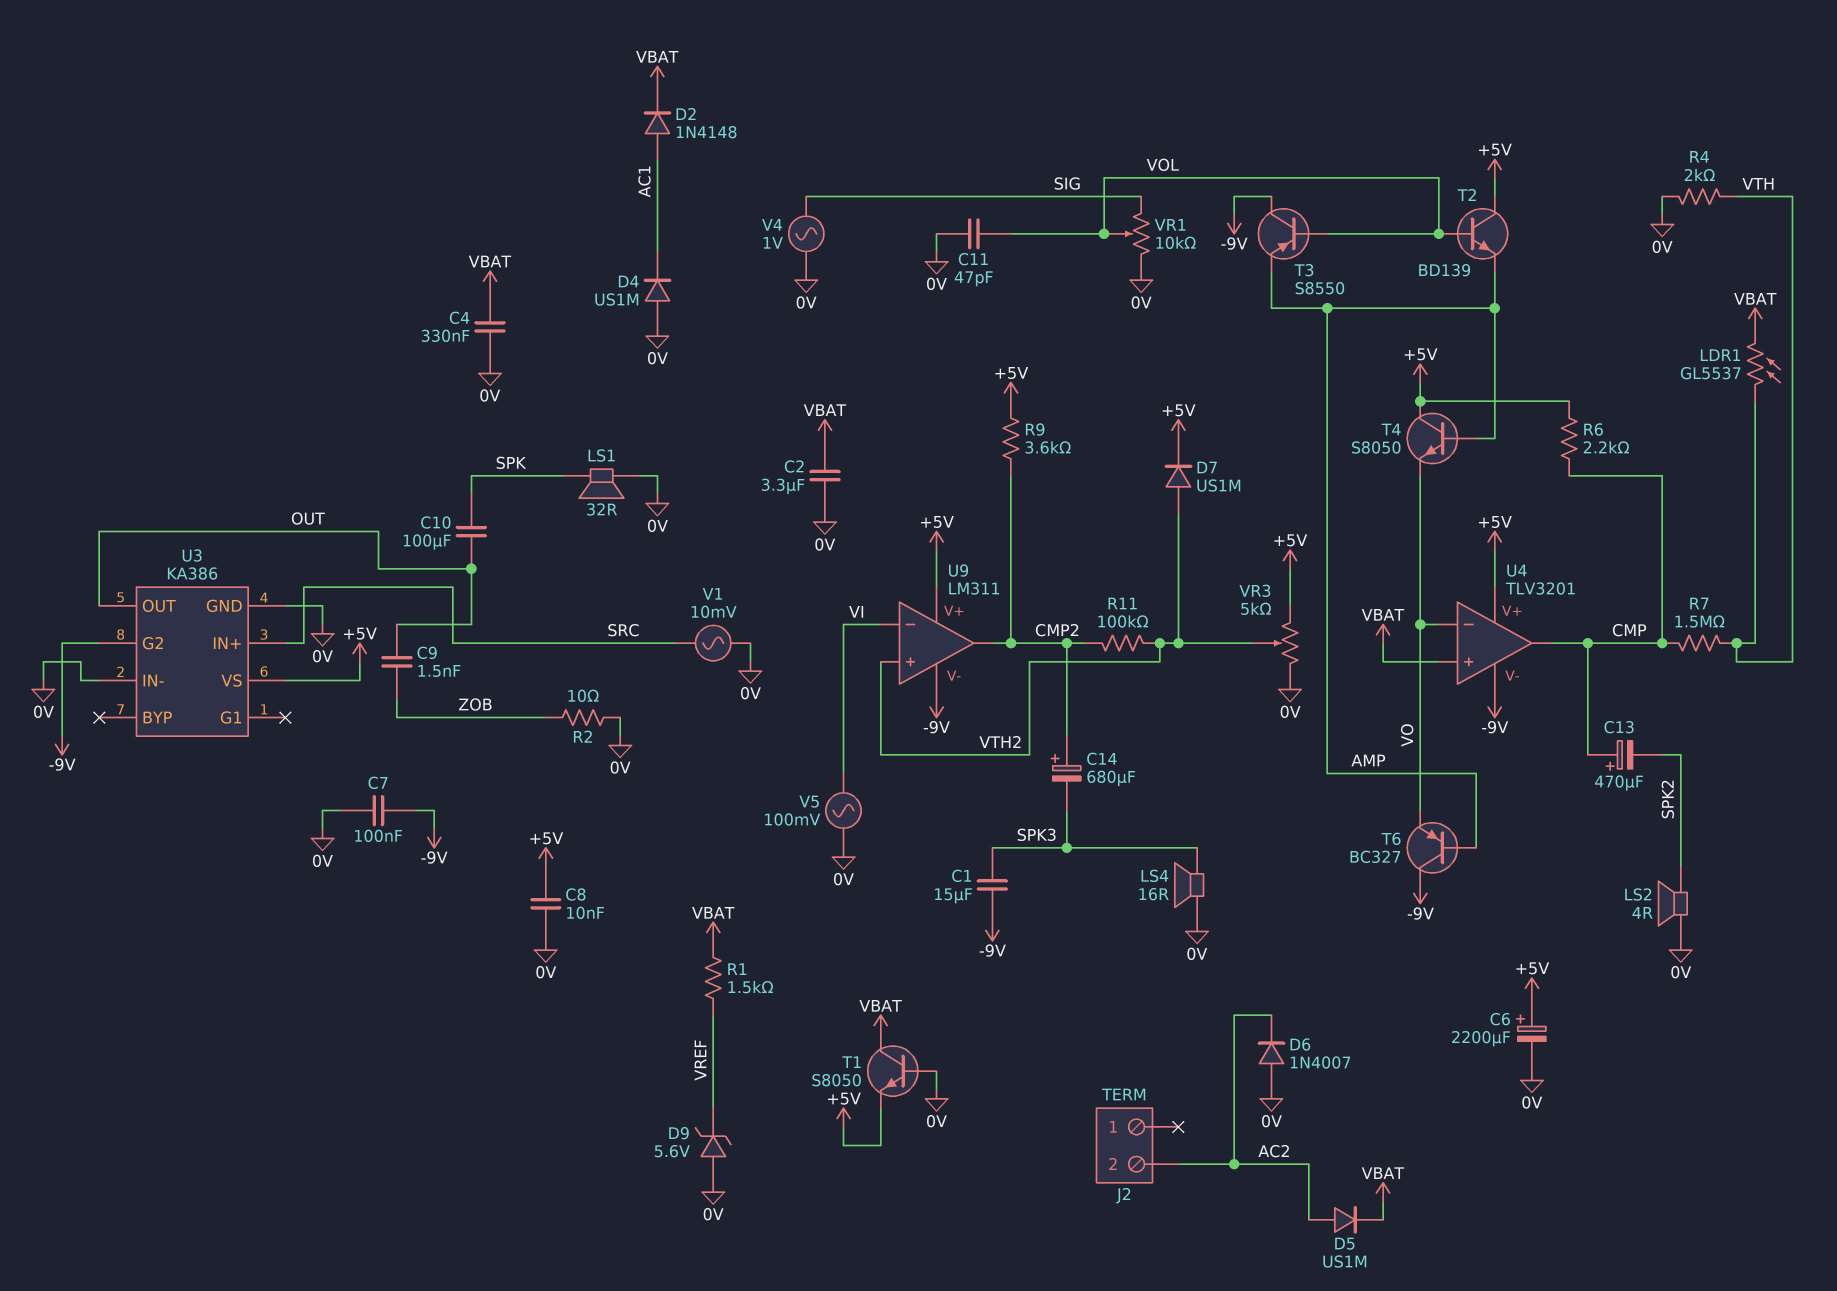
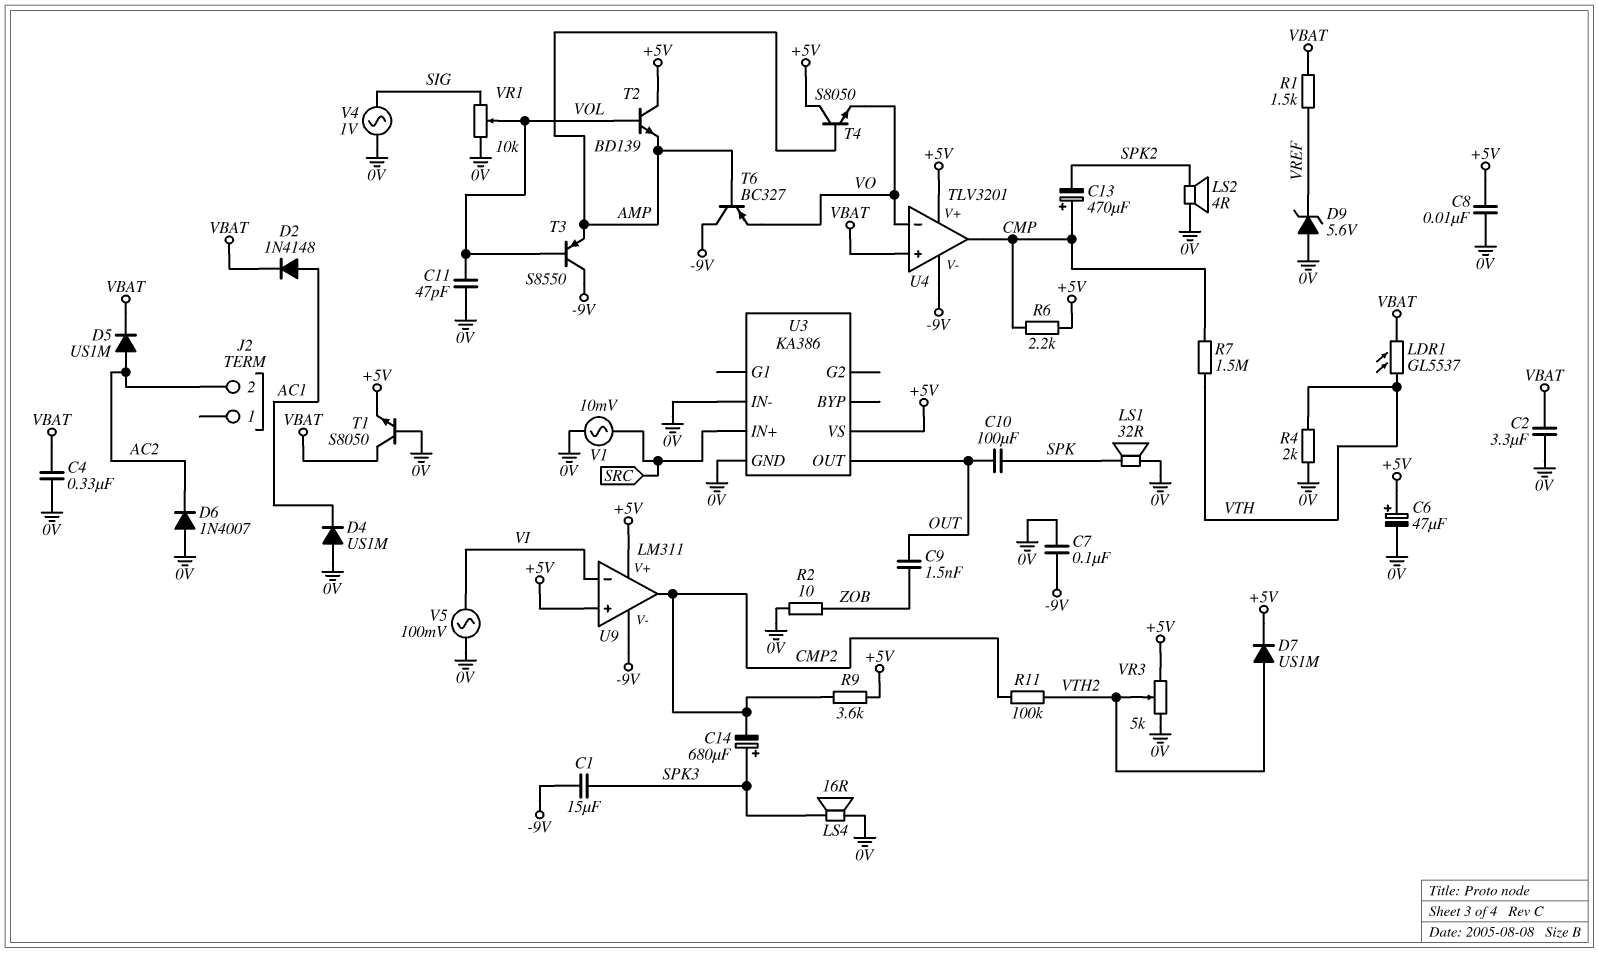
C6: 2200uF (plus +5V, minus 0V) -> 47uF (plus +5V, minus 0V)
C14: 680uF (plus CMP2, minus SPK3) -> 680uF (plus SPK3, minus CMP2)
U3 pin G2: -9V -> none
U9 pin in+: VTH2 -> +5V

